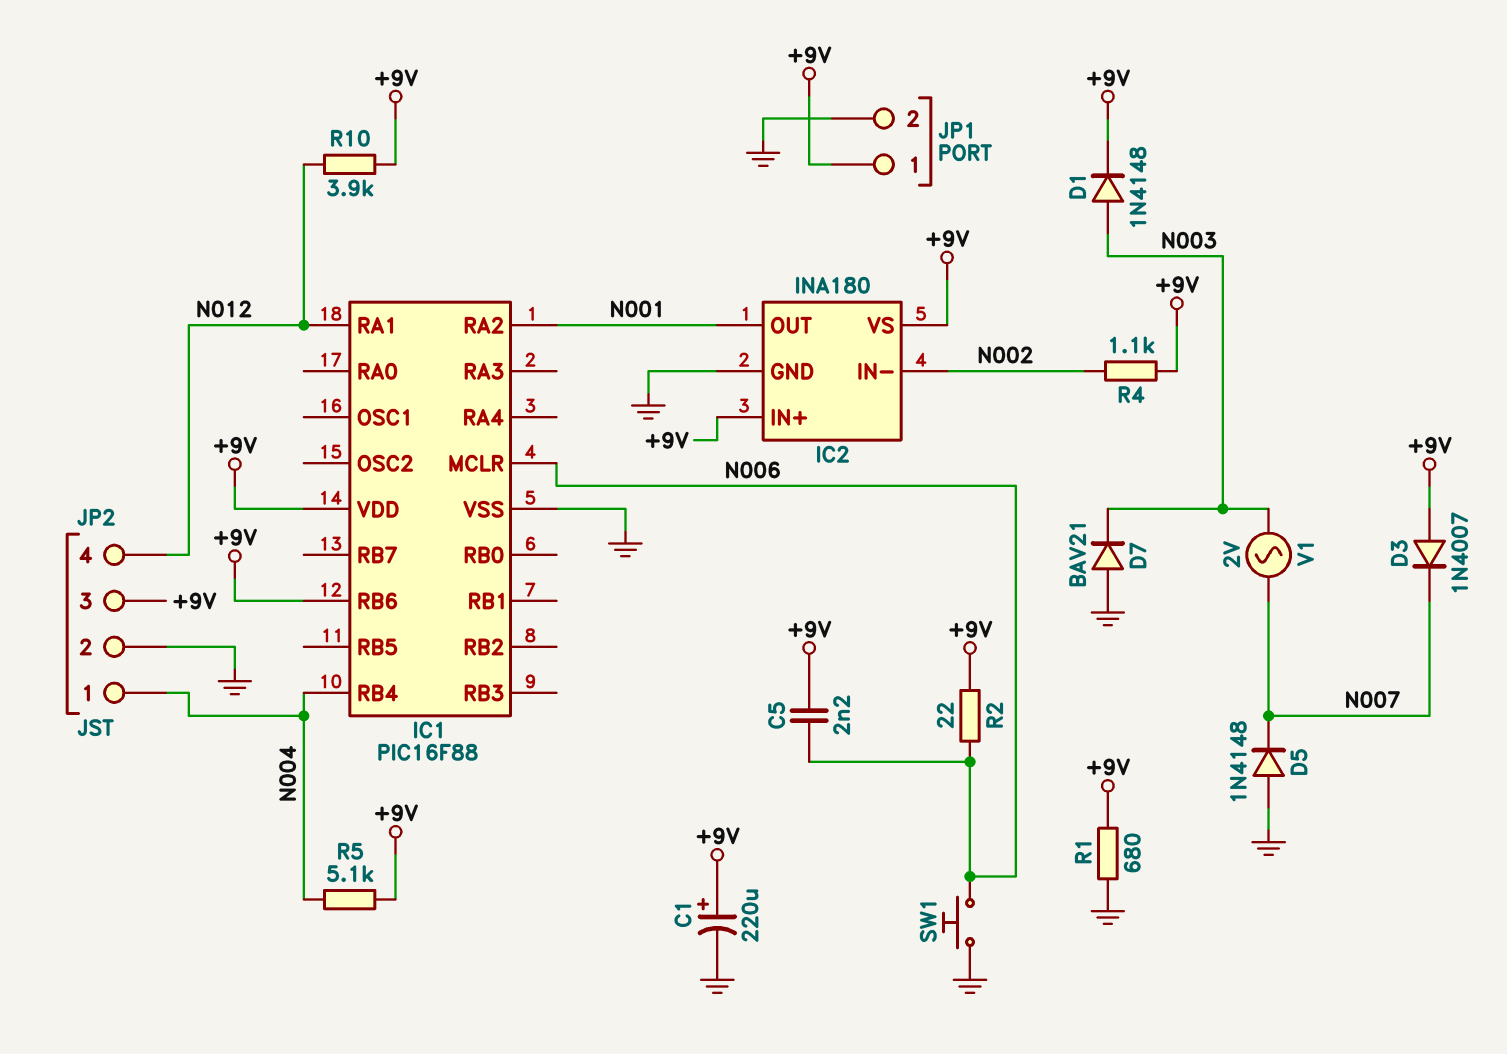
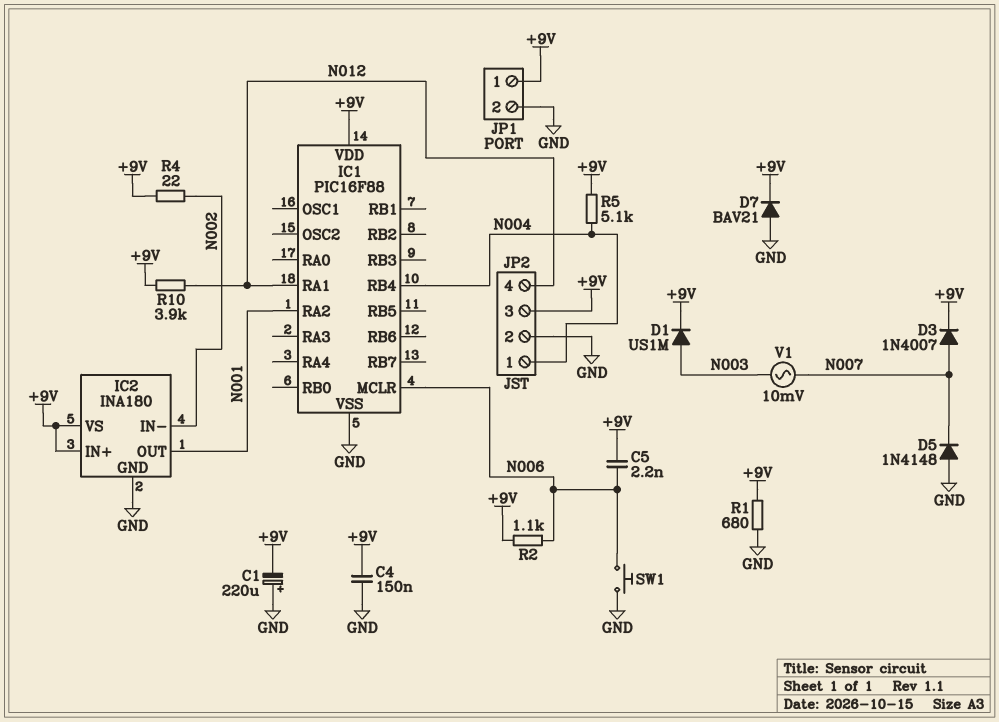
C1: 220uF (plus +9V, minus GND) -> 220uF (plus GND, minus +9V)
C4: none -> 150nF (+9V, GND)
D1: diode 1N4148 (A N003, K +9V) -> diode US1M (A N003, K +9V)
D3: diode 1N4007 (A +9V, K N007) -> diode 1N4007 (A N007, K +9V)
D7: diode BAV21 (A GND, K N003) -> diode BAV21 (A GND, K +9V)
IC1 pin RB6: +9V -> none
R2: 22 (+9V, N006) -> 1.1k (+9V, N006)
R4: 1.1k (+9V, N002) -> 22 (+9V, N002)
V1: AC 2V (N003, N007) -> AC 10mV (N003, N007)

